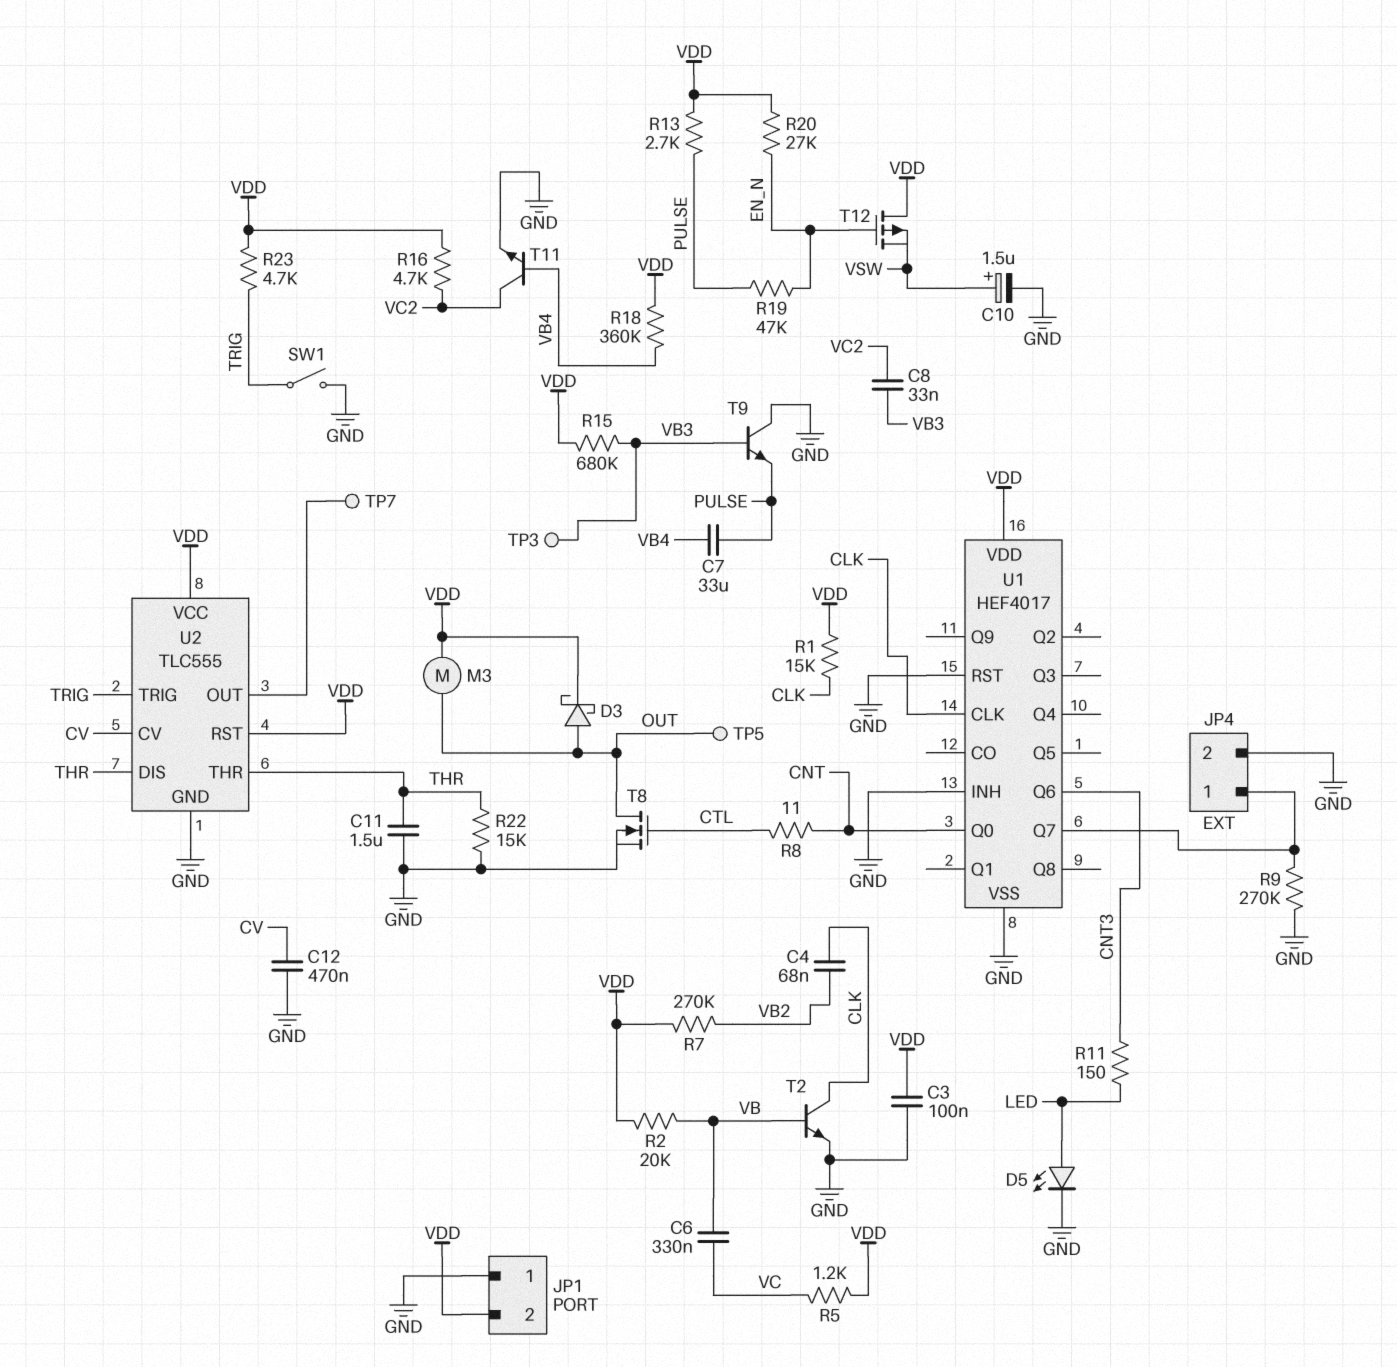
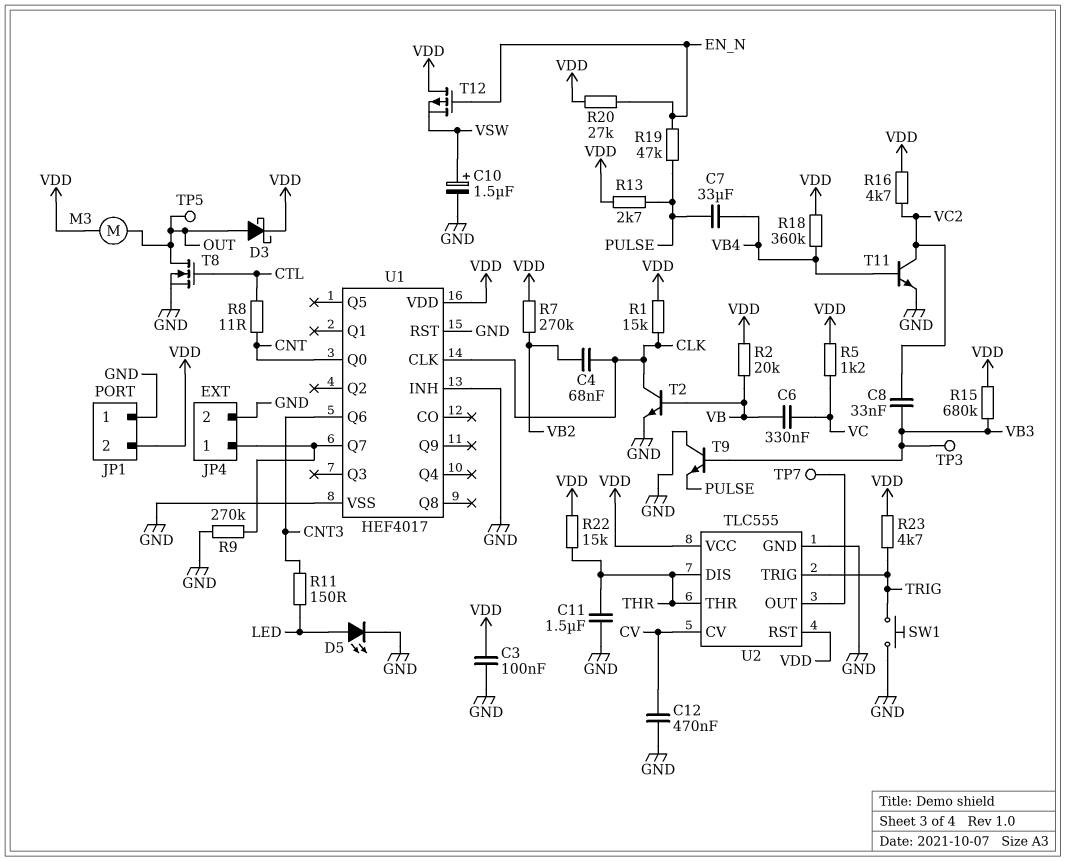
R22: 15k (GND, THR) -> 15k (THR, VDD)
SW1: switch (GND, TRIG) -> button (GND, TRIG)

